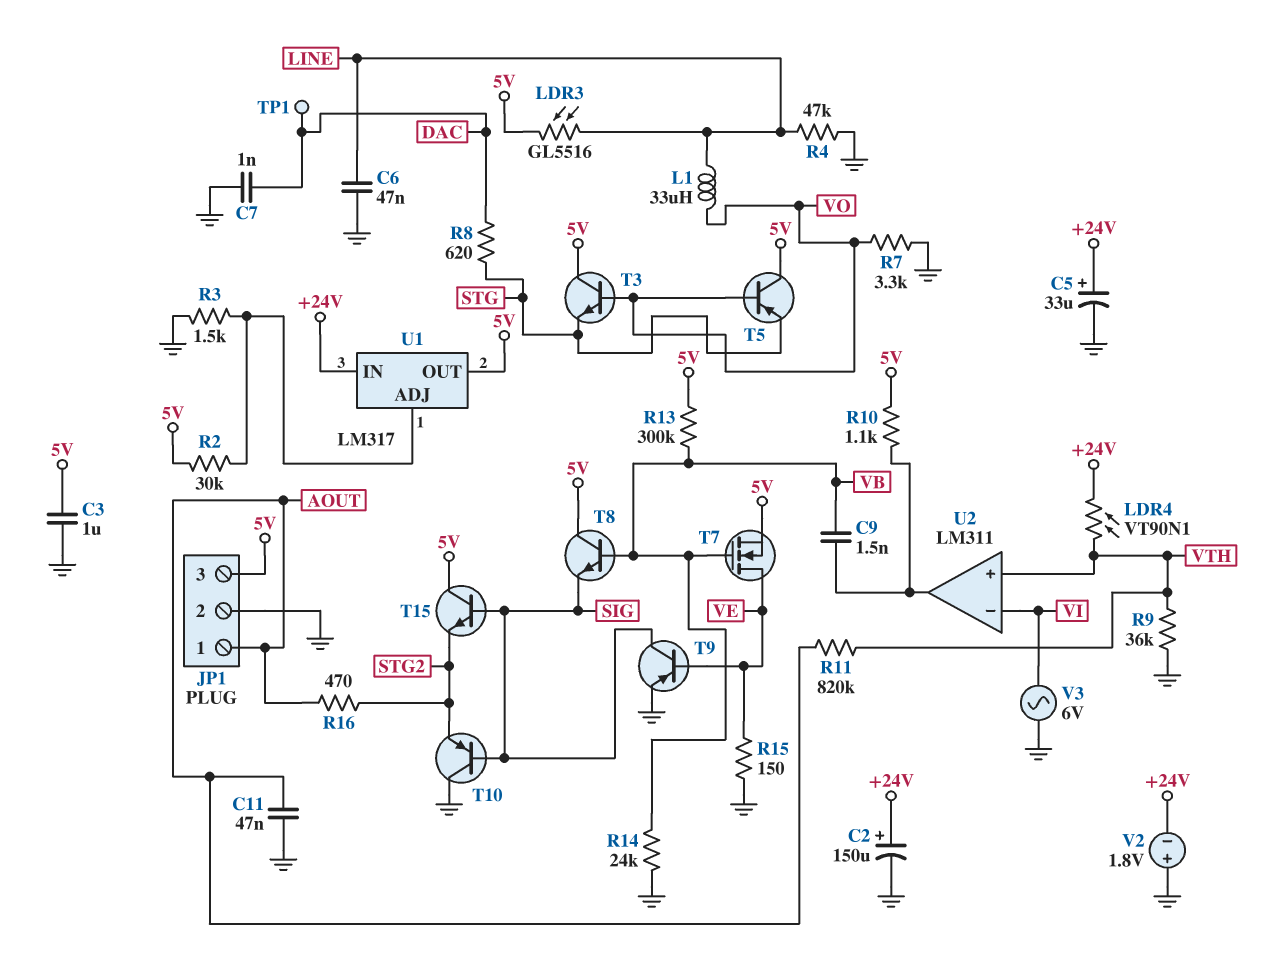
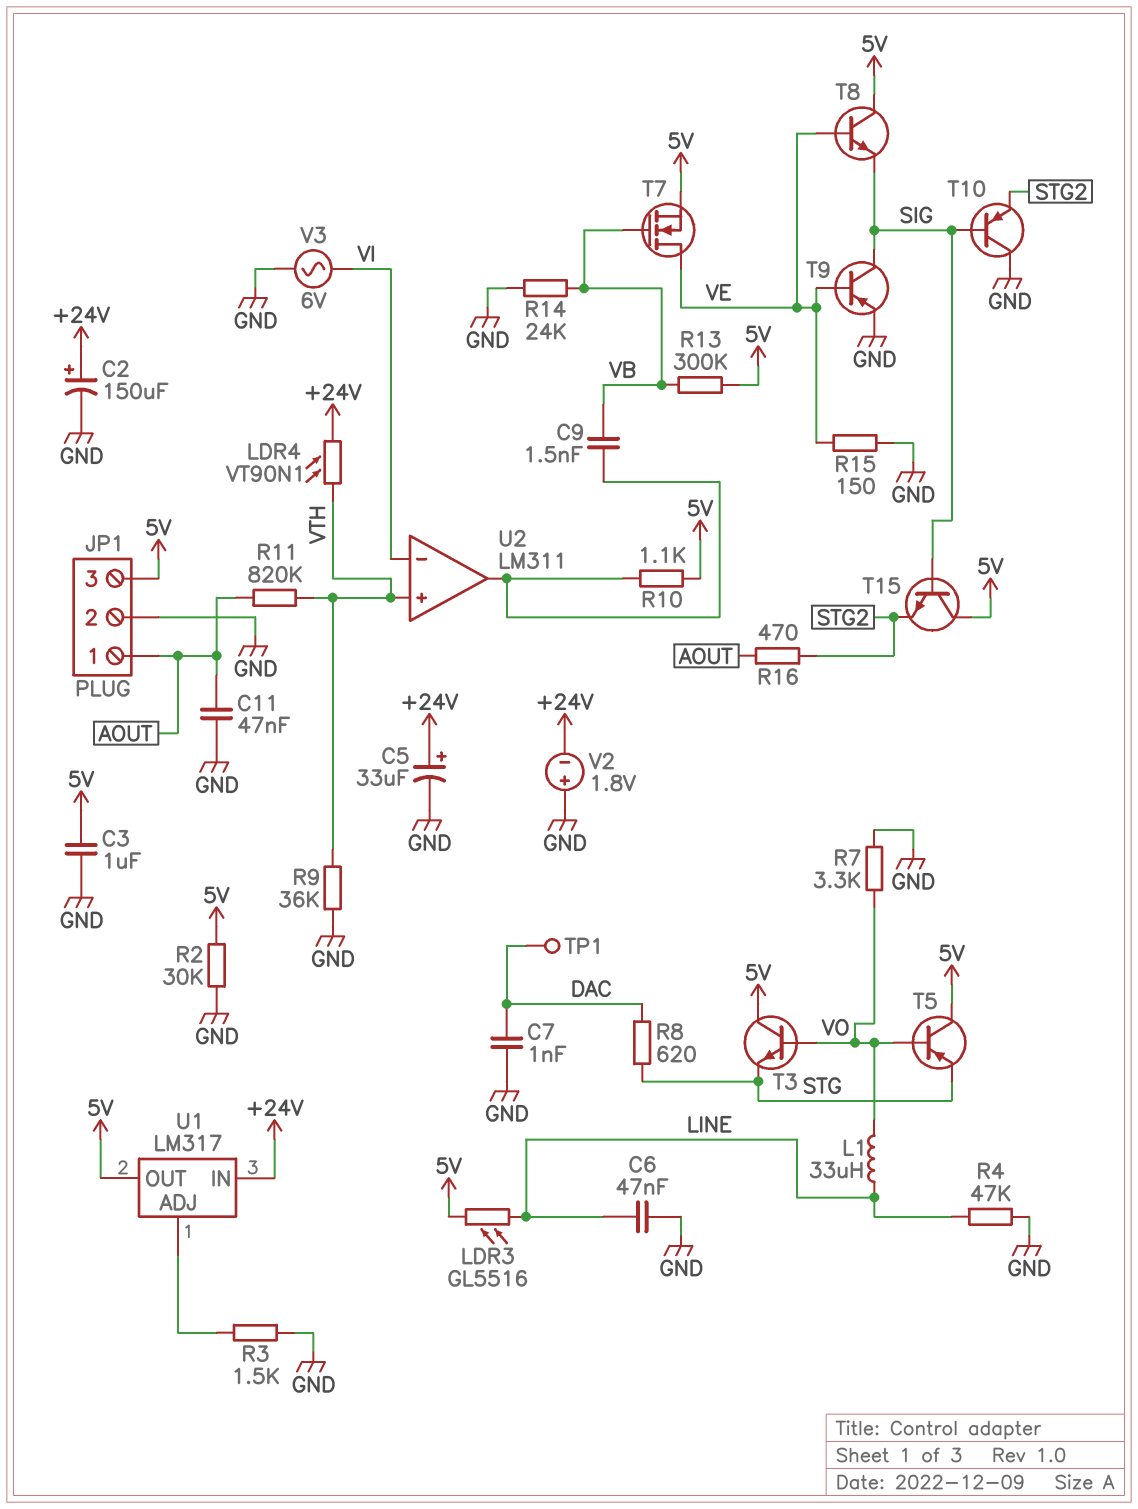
R2: 30k (5V, U1/ADJ) -> 30k (5V, GND)
T8: NPN (B VB, C 5V, E SIG) -> NPN (B VE, C 5V, E SIG)

